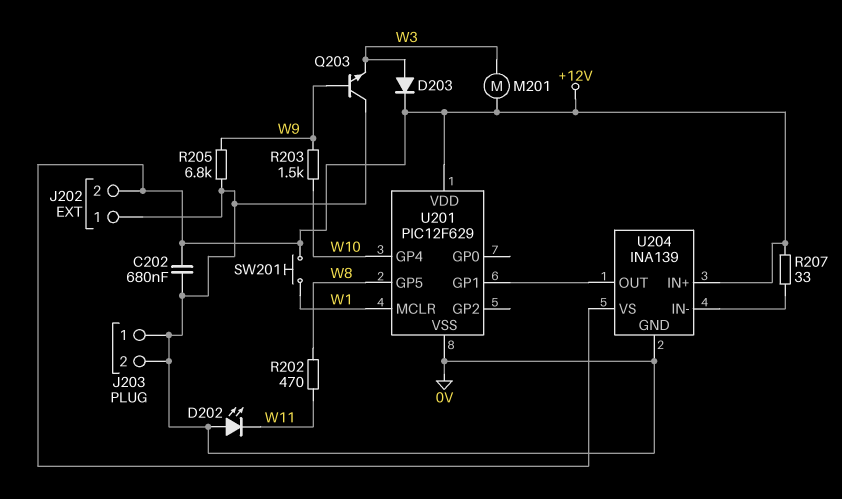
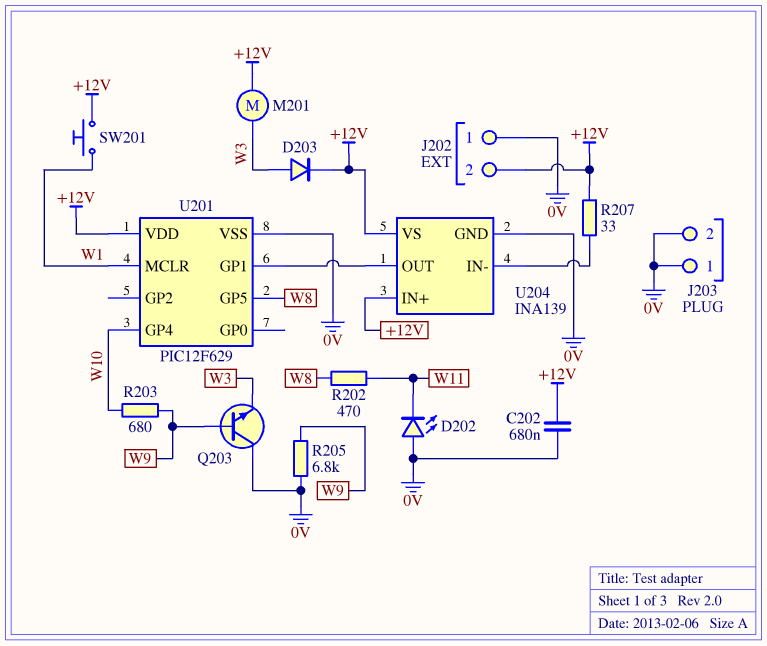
R203: 1.5k (W9, W10) -> 680 (W9, W10)

